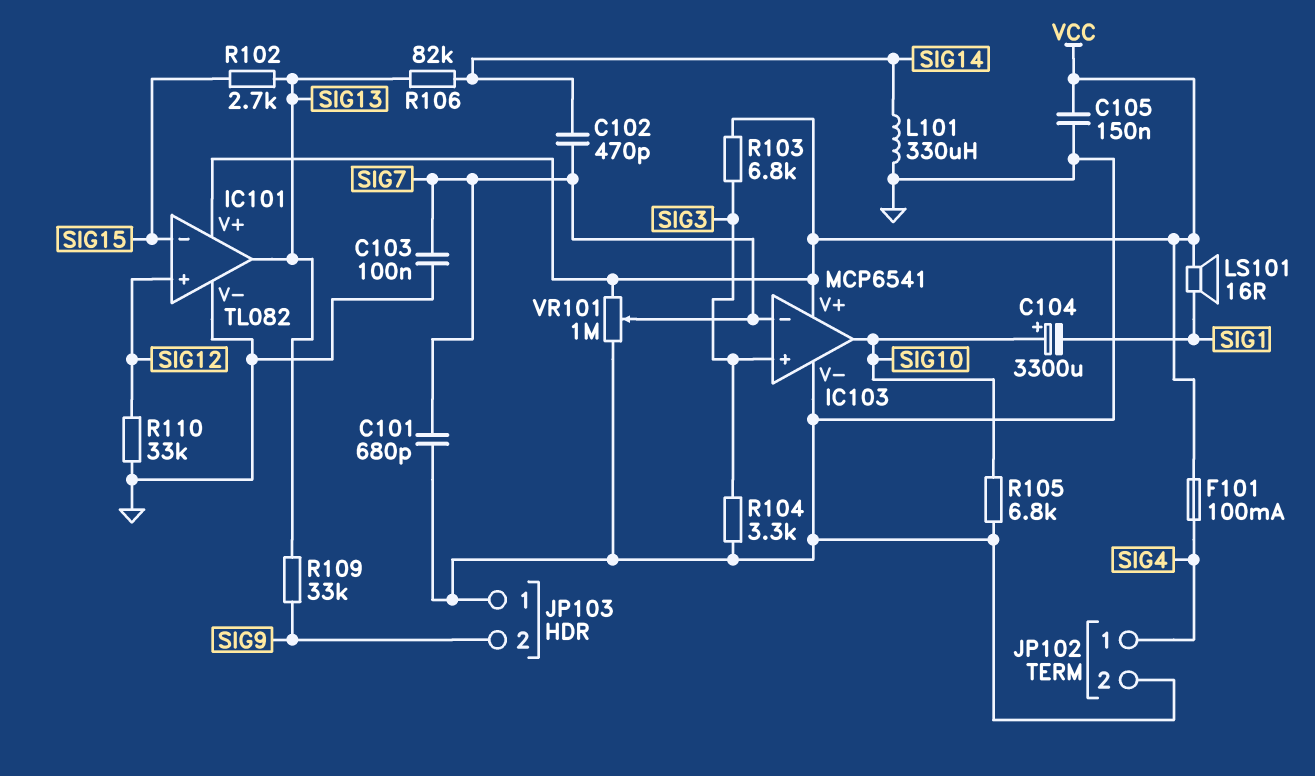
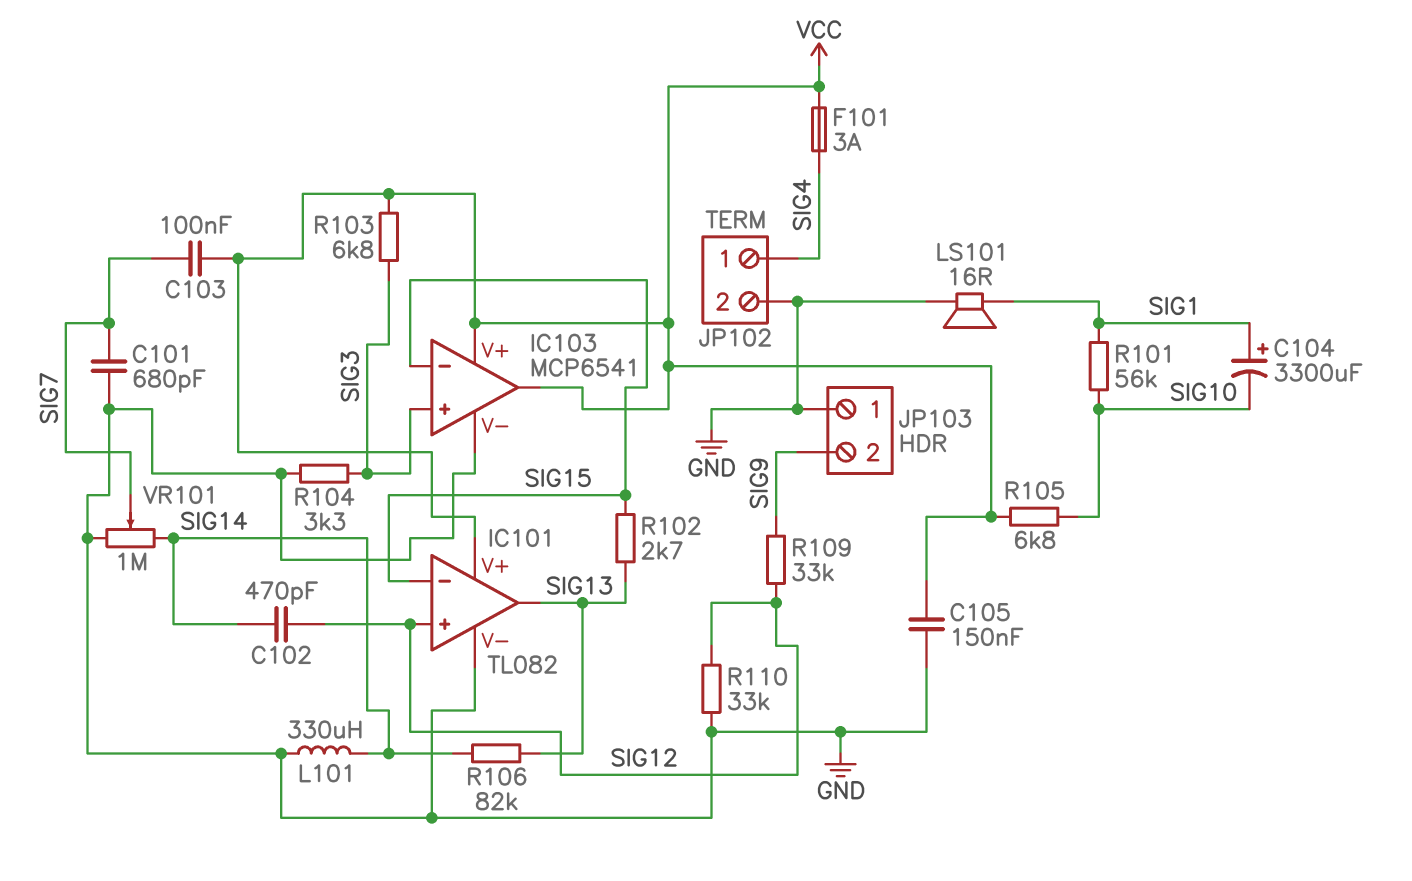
C102: 470pF (SIG7, SIG14) -> 470pF (SIG12, SIG14)
C103: 100nF (GND, SIG7) -> 100nF (SIG7, VCC)
C104: 3300uF (plus SIG10, minus SIG1) -> 3300uF (plus SIG1, minus SIG10)
F101: 100mA (SIG4, VCC) -> 3A (SIG4, VCC)
IC103 pin in-: SIG7 -> SIG15
IC103 pin out: SIG10 -> VCC
LS101: speaker 16R (SIG1, VCC) -> speaker 16R (GND, SIG1)
R101: none -> 56k (SIG1, SIG10)
R105: 6.8k (GND, SIG10) -> 6.8k (SIG10, VCC)
R109: 33k (SIG9, SIG13) -> 33k (SIG9, SIG12)
VR101: 1M (GND, VCC, wiper SIG7) -> 1M (GND, SIG14, wiper SIG7)

